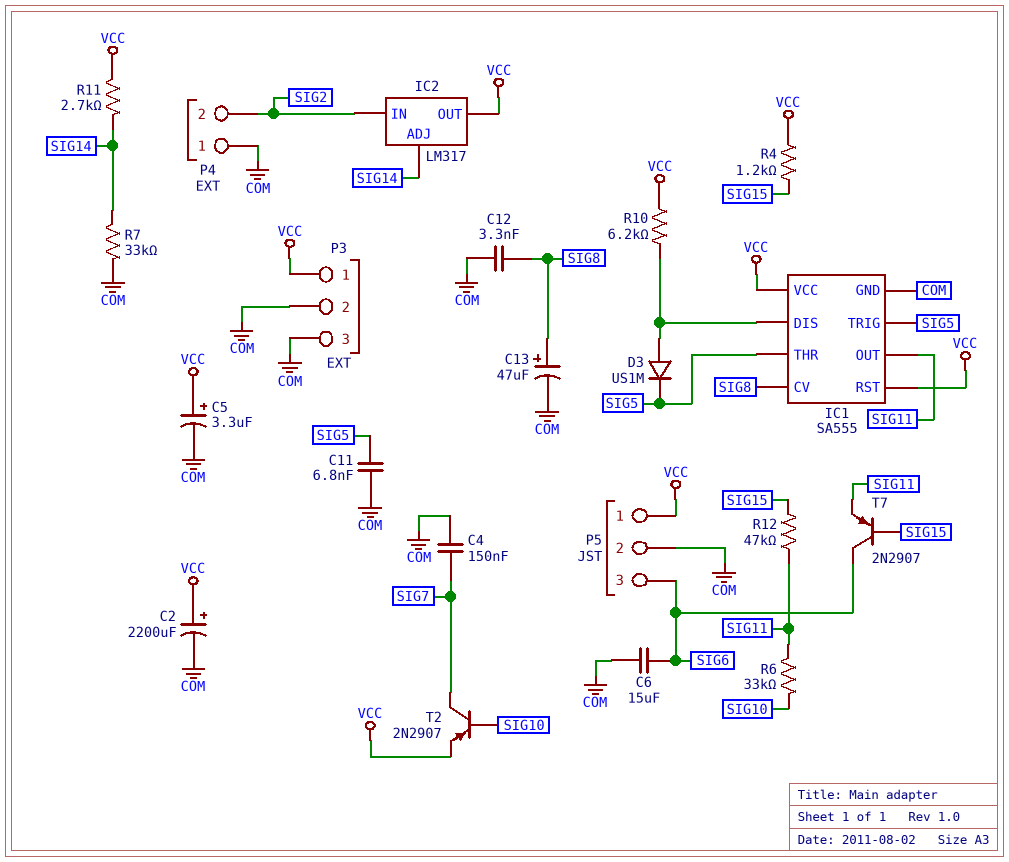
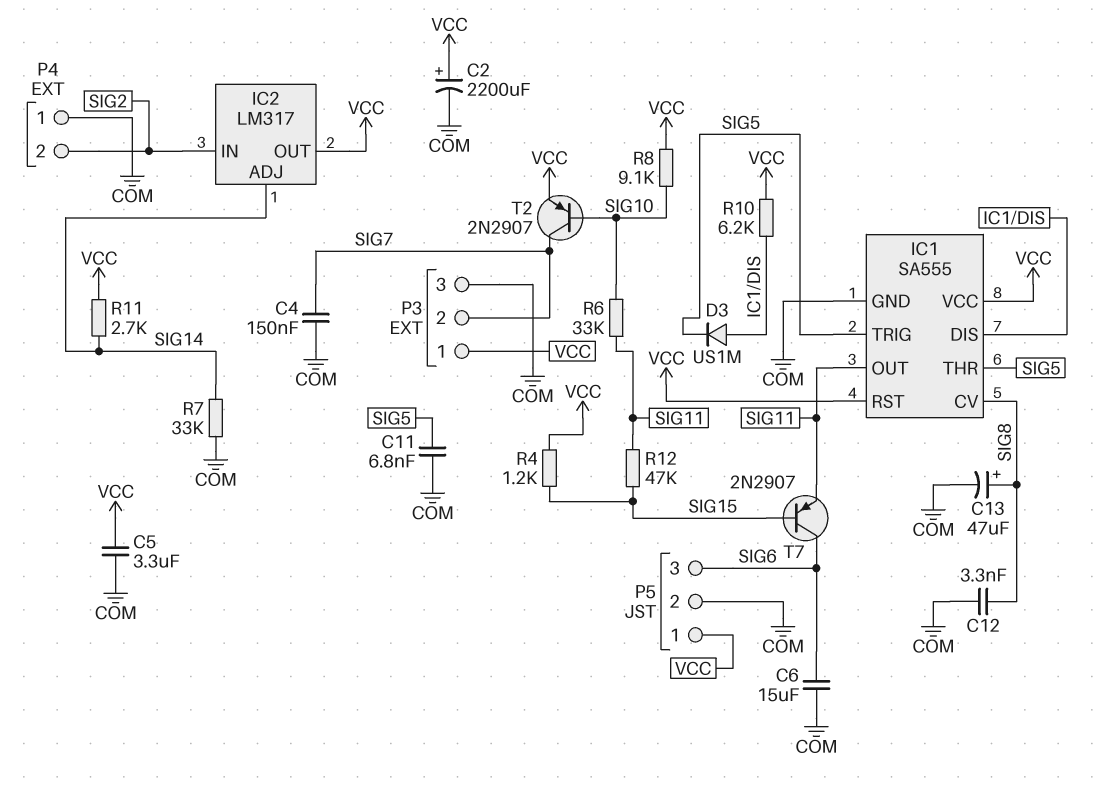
C5: 3.3uF (plus VCC, minus COM) -> 3.3uF (COM, VCC)
P3 pin 2: COM -> SIG7
R8: none -> 9.1k (SIG10, VCC)

